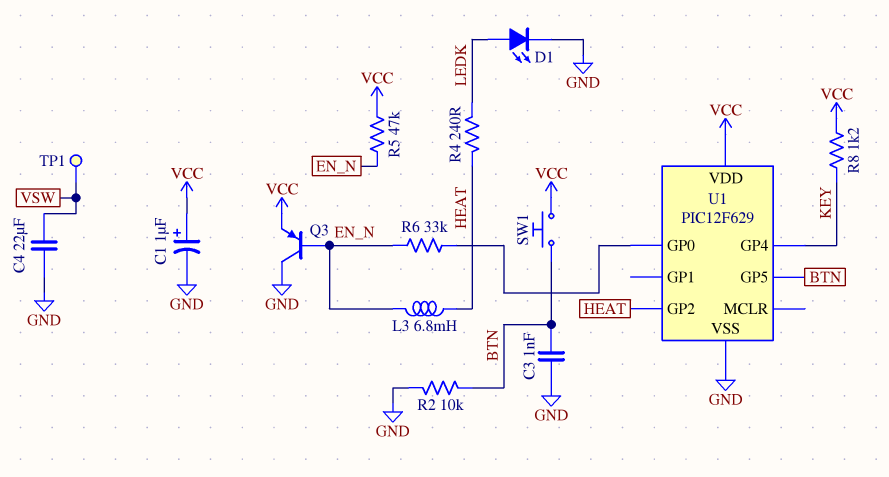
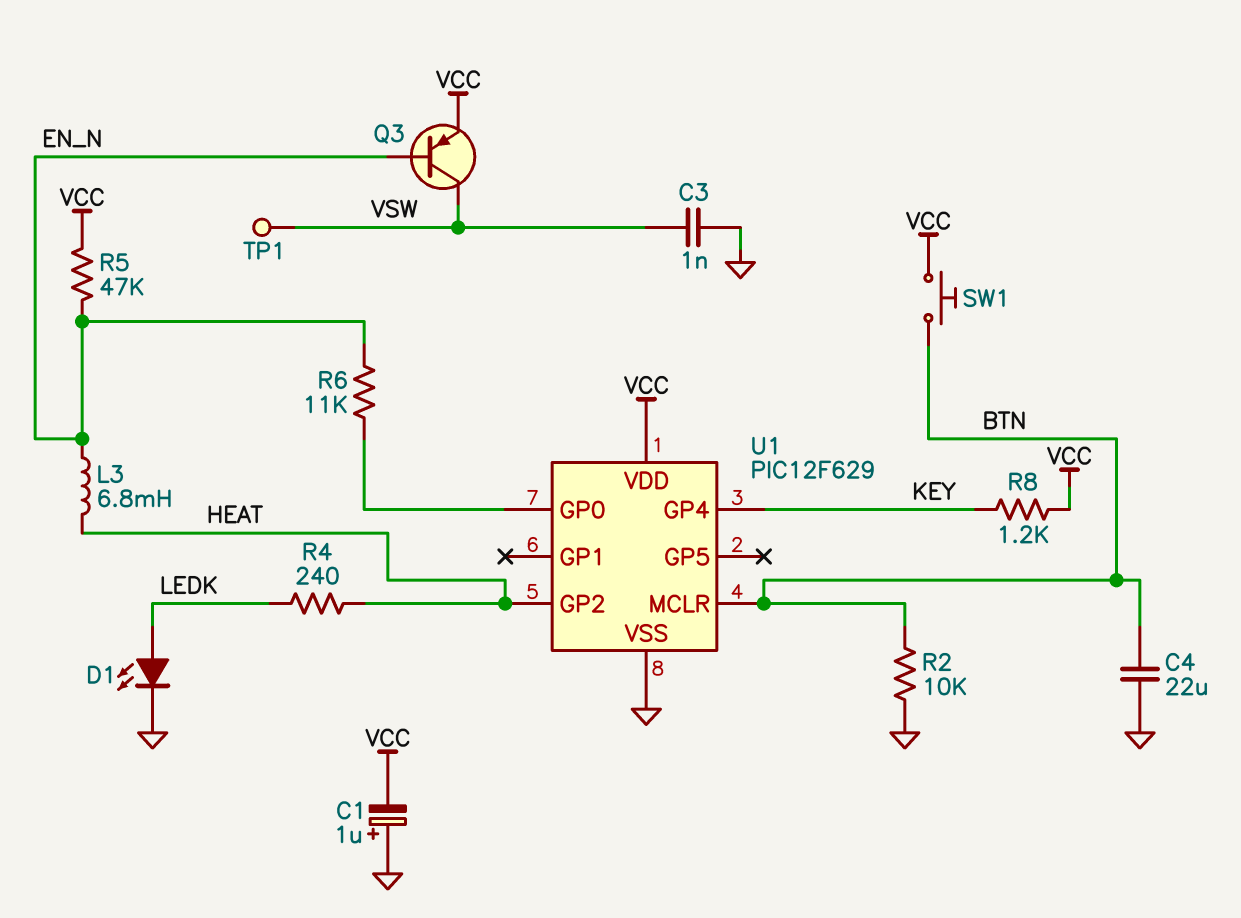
C1: 1uF (plus VCC, minus GND) -> 1uF (plus GND, minus VCC)
C3: 1nF (BTN, GND) -> 1nF (GND, VSW)
C4: 22uF (GND, VSW) -> 22uF (BTN, GND)
Q3: PNP (B EN_N, C GND, E VCC) -> PNP (B EN_N, C VSW, E VCC)
R6: 33k (EN_N, U1/GP0) -> 11k (EN_N, U1/GP0)
U1 pin GP5: BTN -> none
U1 pin MCLR: none -> BTN

